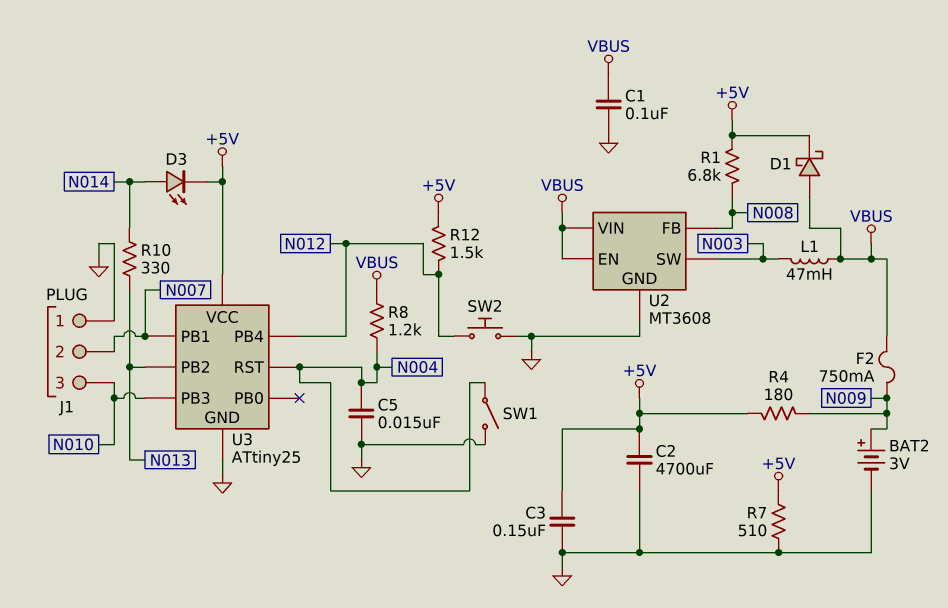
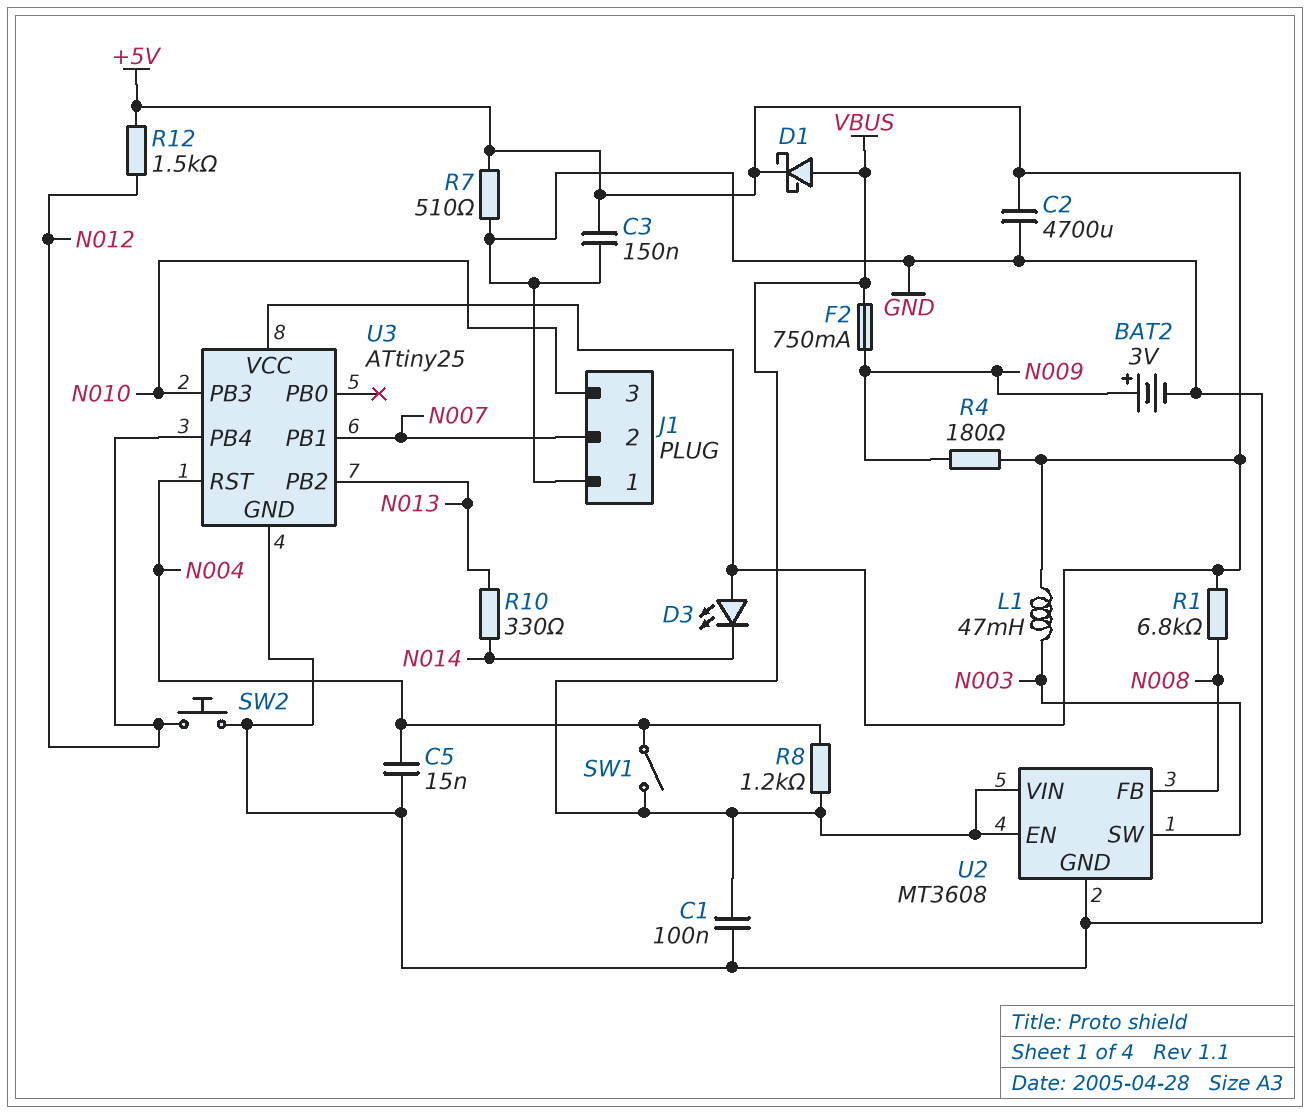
D3: LED (A N014, K +5V) -> LED (A +5V, K N014)
L1: 47mH (N003, VBUS) -> 47mH (+5V, N003)
SW1: switch (GND, N004) -> switch (N004, VBUS)

